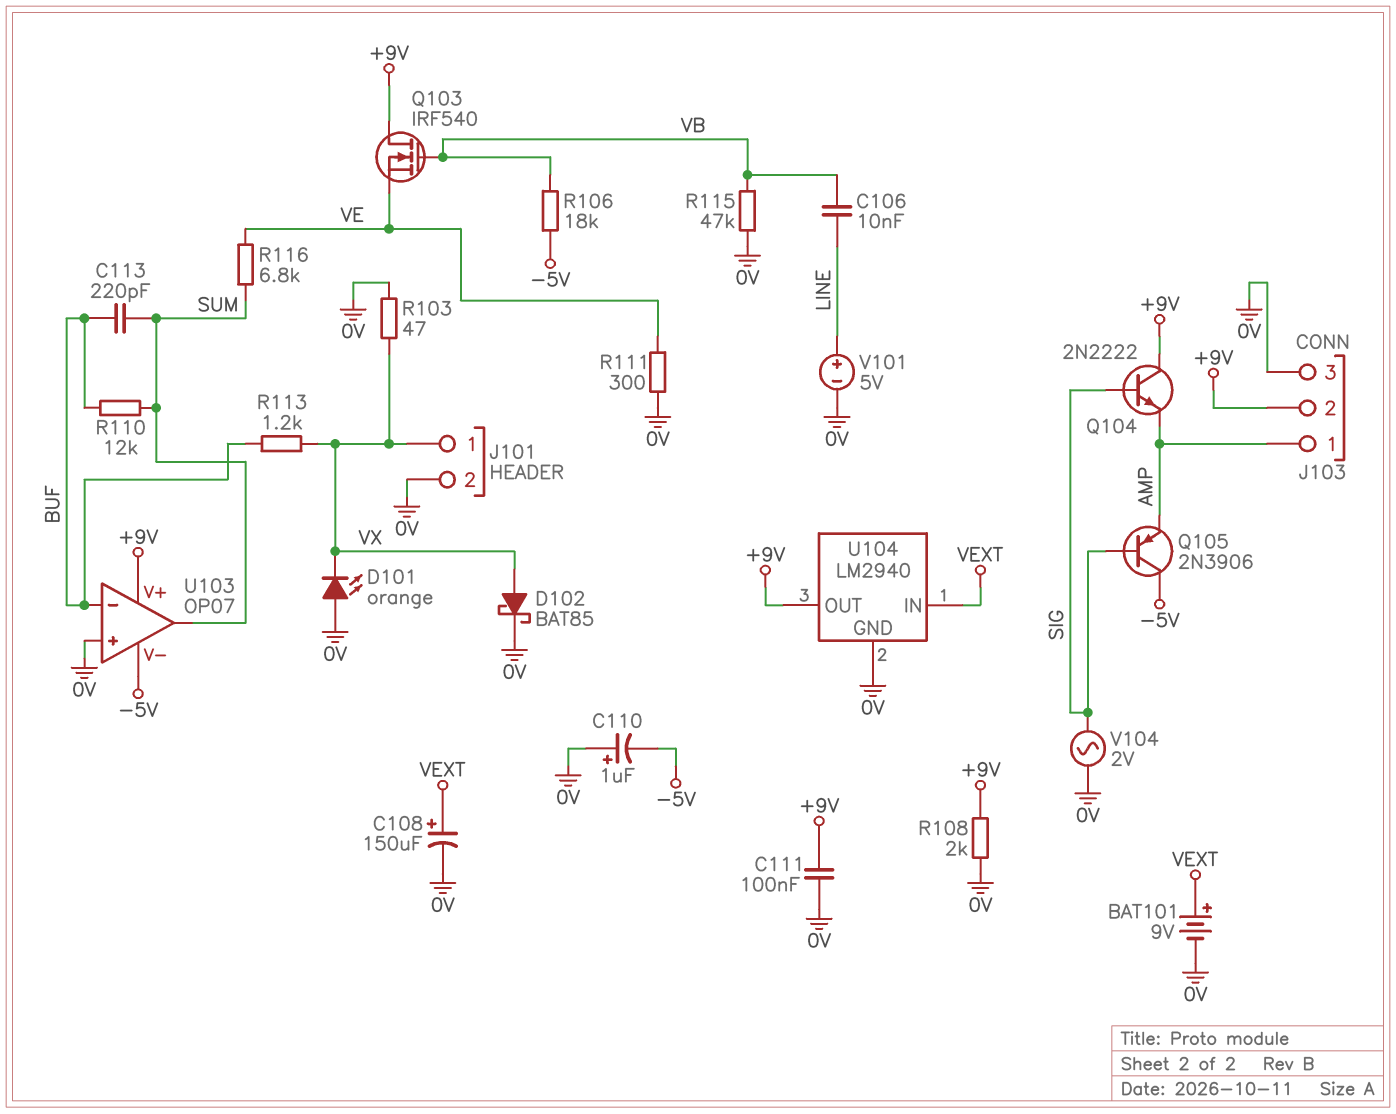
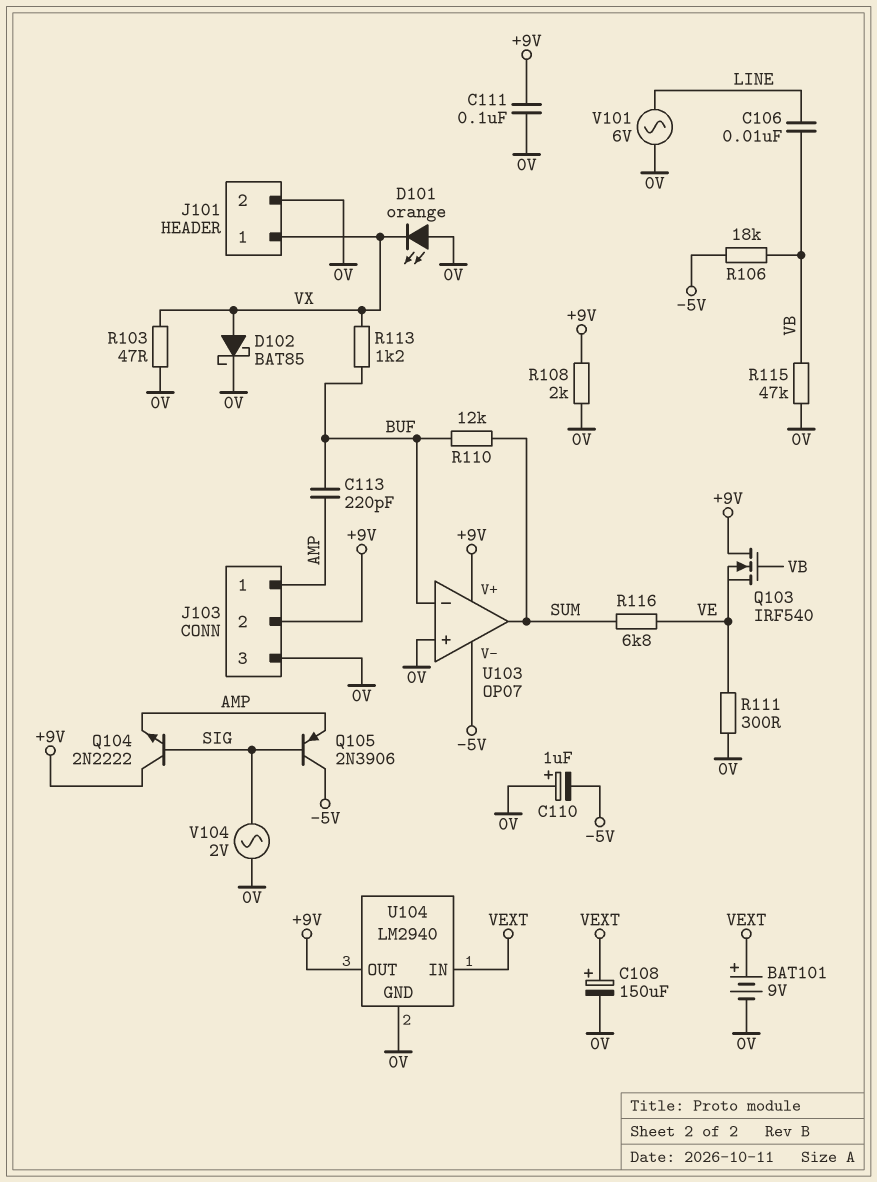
C113: 220pF (BUF, SUM) -> 220pF (AMP, BUF)
V101: 5V (plus LINE, minus 0V) -> AC 6V (0V, LINE)

